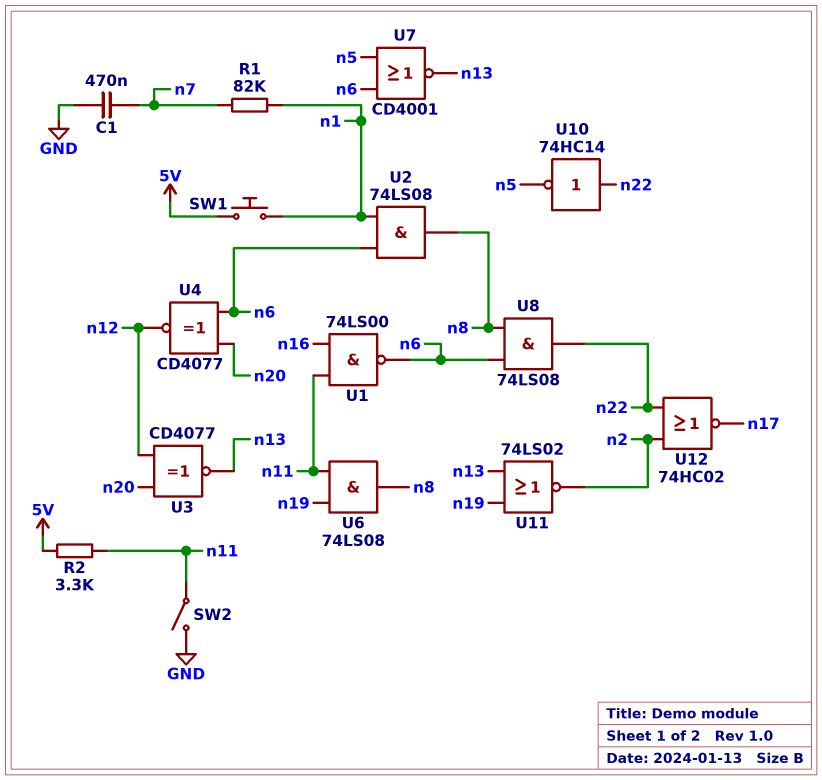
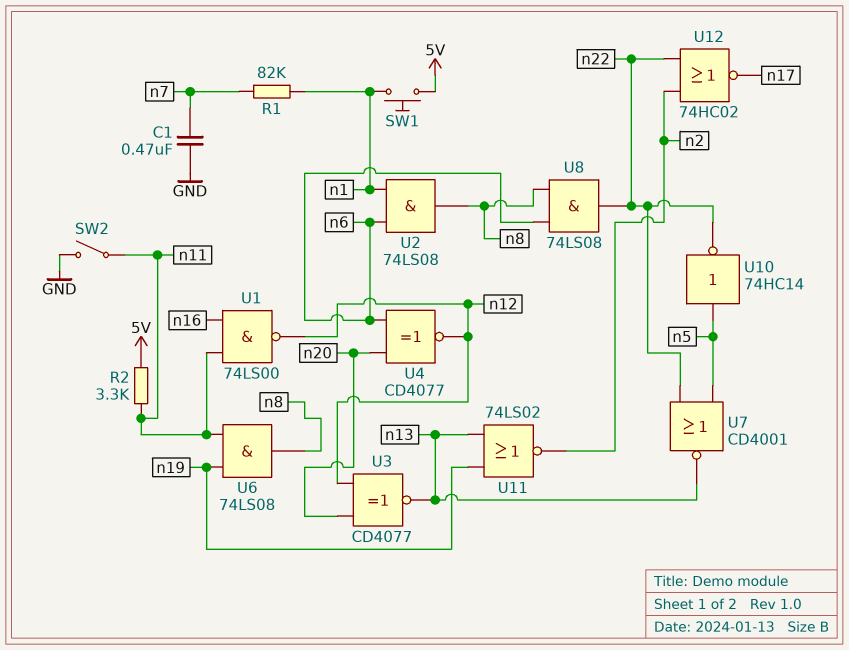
U1: NAND 74LS00 (in n11, in n16, out n6) -> NAND 74LS00 (in n11, in n16, out n12)
U7: NOR CD4001 (in n5, in n6, out n13) -> NOR CD4001 (in n5, in n22, out n13)
U10: NOT 74HC14 (in n22, out n5) -> NOT 74HC14 (in n5, out n22)

